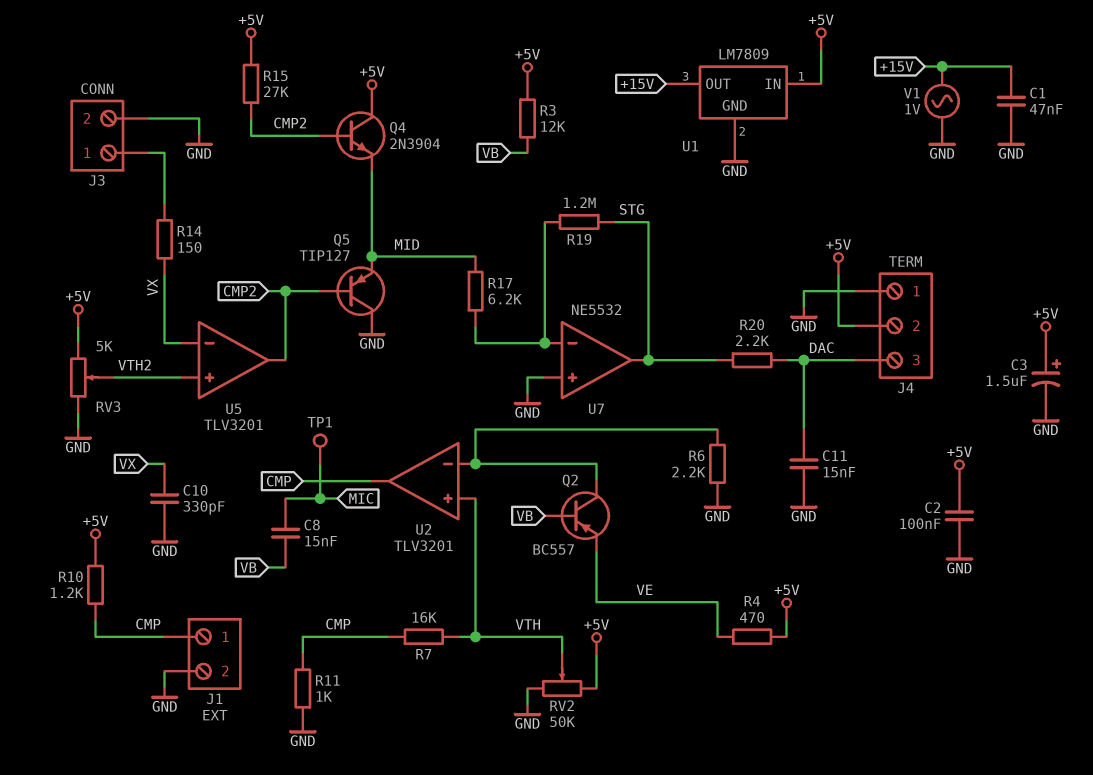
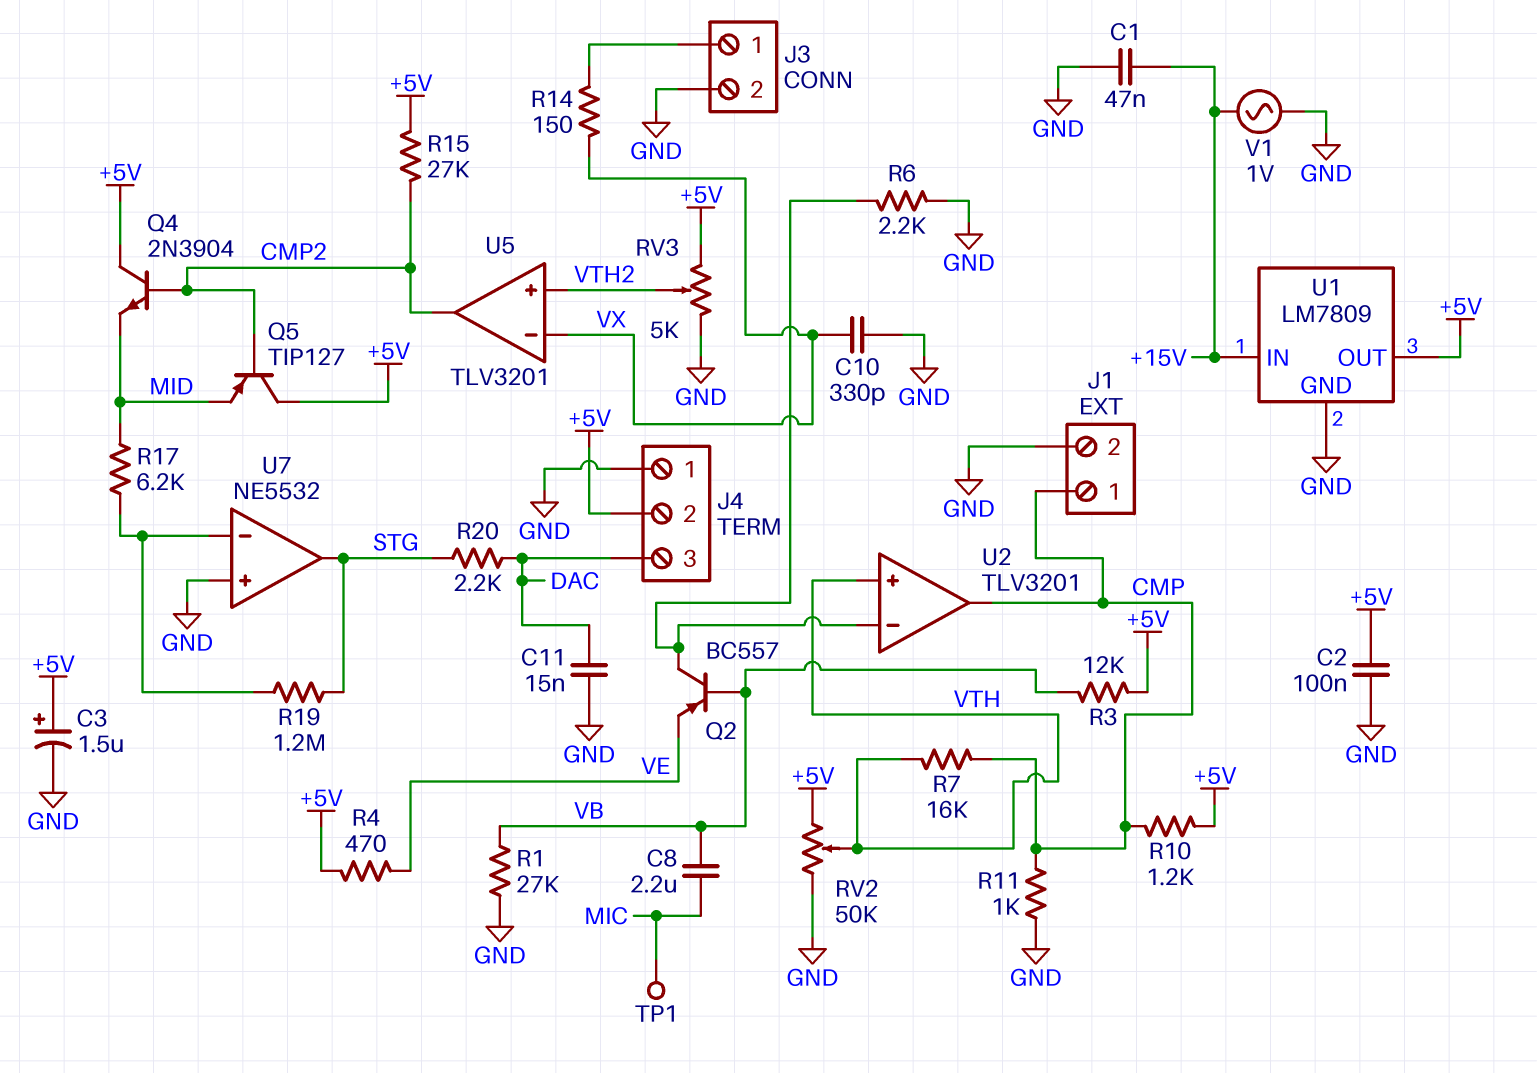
C8: 15nF (MIC, VB) -> 2.2uF (MIC, VB)
Q5: PNP TIP127 (B CMP2, C GND, E MID) -> PNP TIP127 (B CMP2, C +5V, E MID)
R1: none -> 27k (GND, VB)
U1 pin IN: +5V -> +15V
U1 pin OUT: +15V -> +5V

